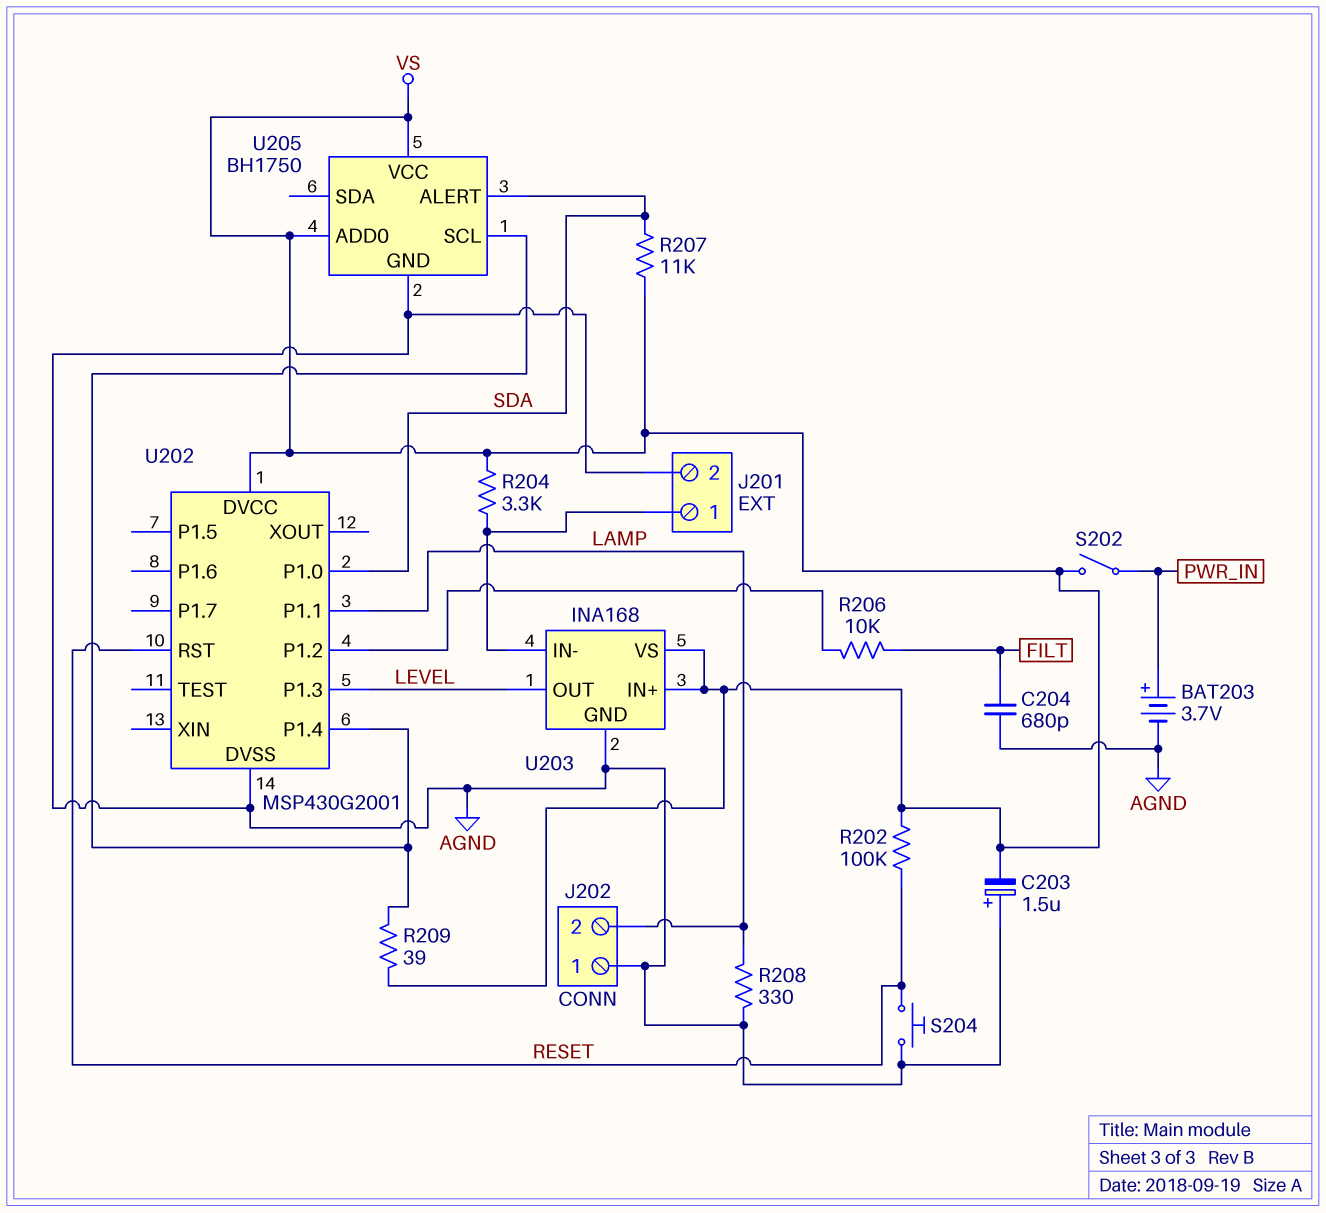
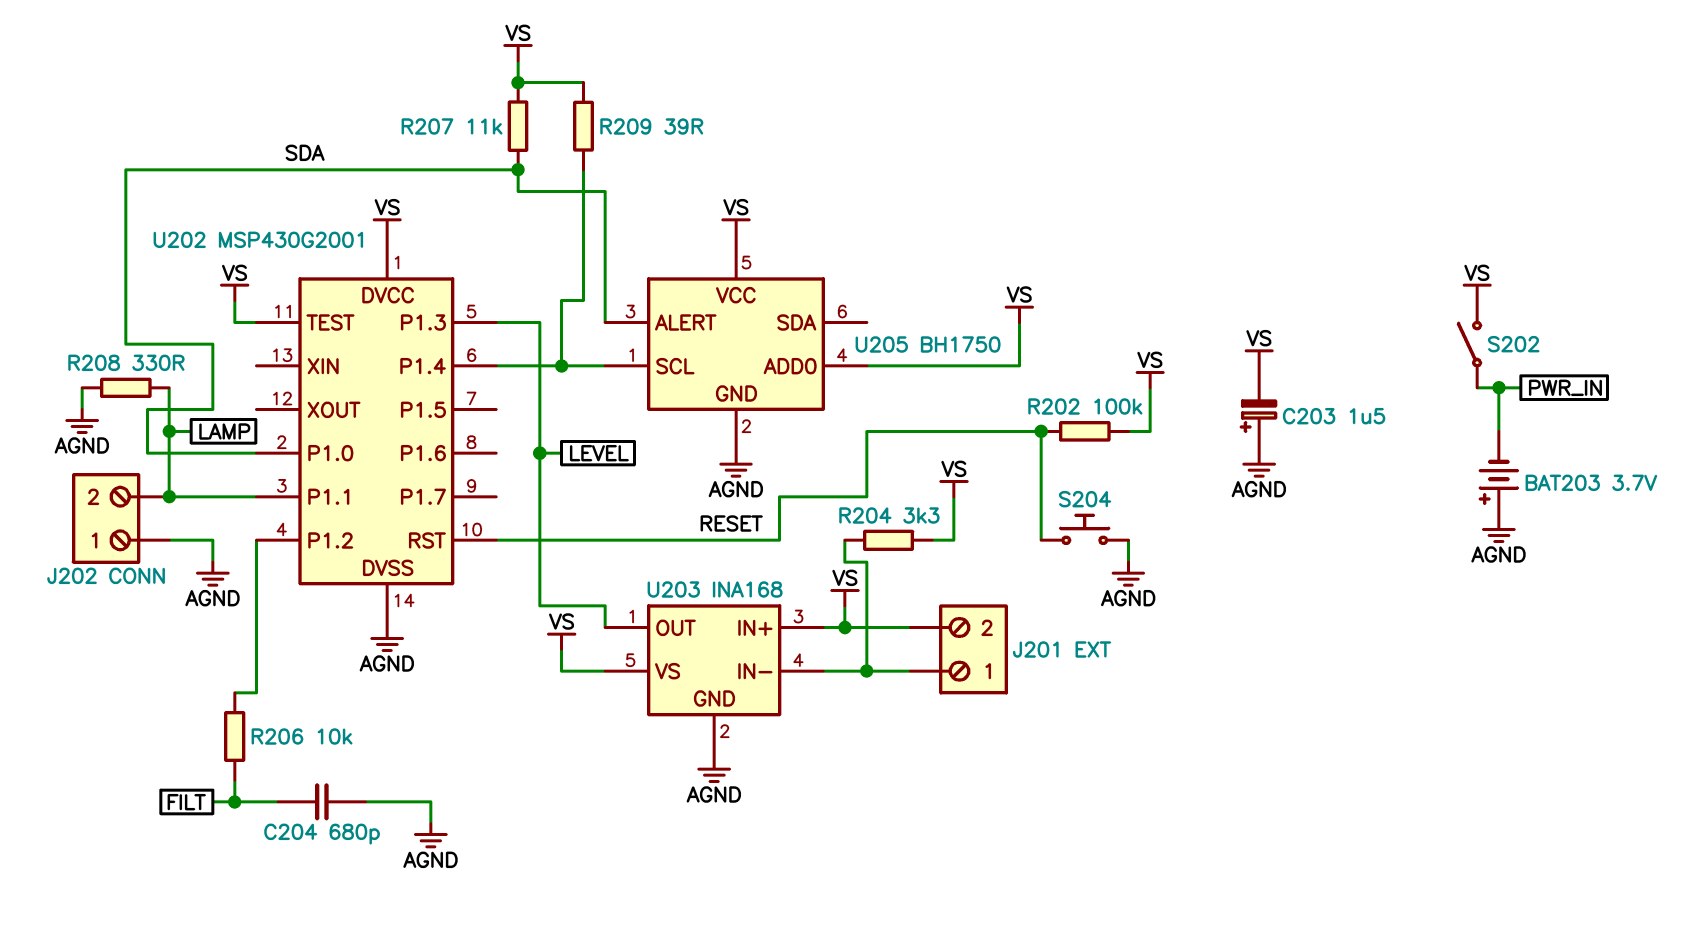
BAT203: 3.7V (plus PWR_IN, minus AGND) -> 3.7V (plus AGND, minus PWR_IN)
J201 pin 2: AGND -> VS
U202 pin TEST: none -> VS

